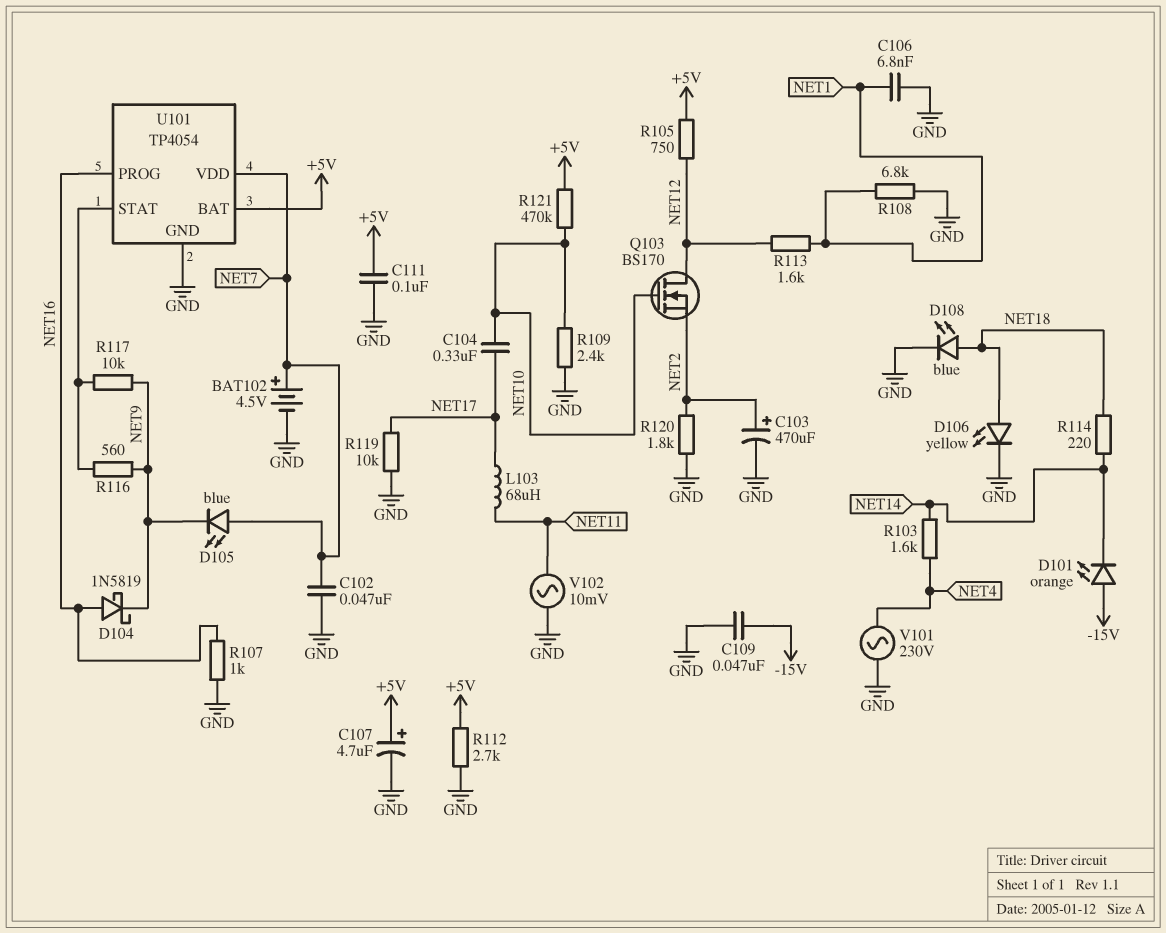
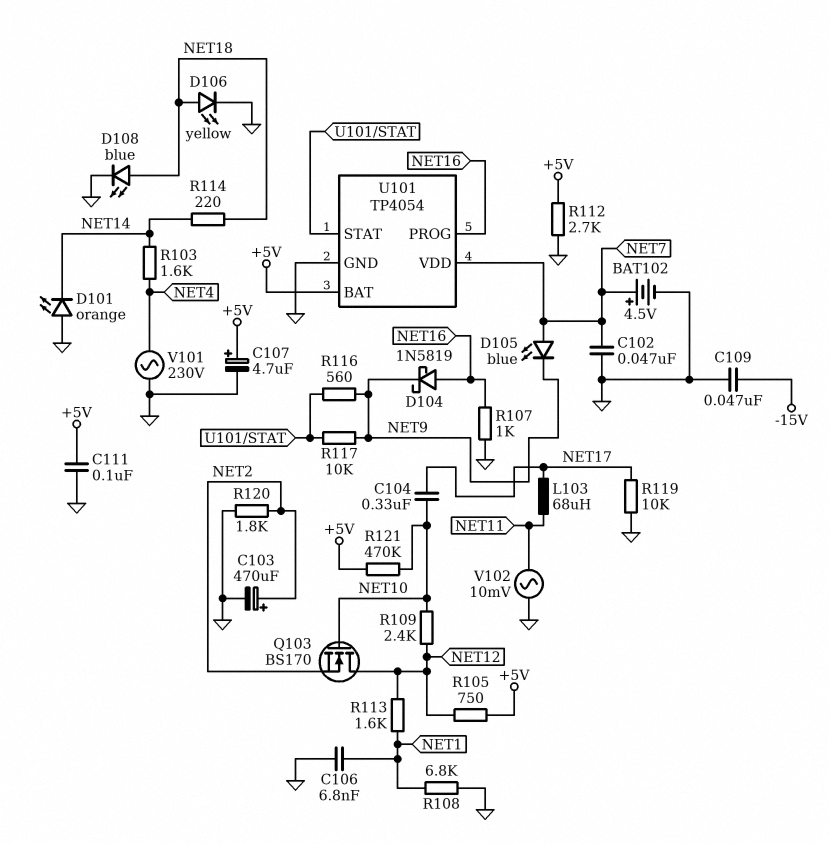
D101: LED orange (A -15V, K NET14) -> LED orange (A GND, K NET14)
R109: 2.4k (GND, NET10) -> 2.4k (NET10, NET12)

